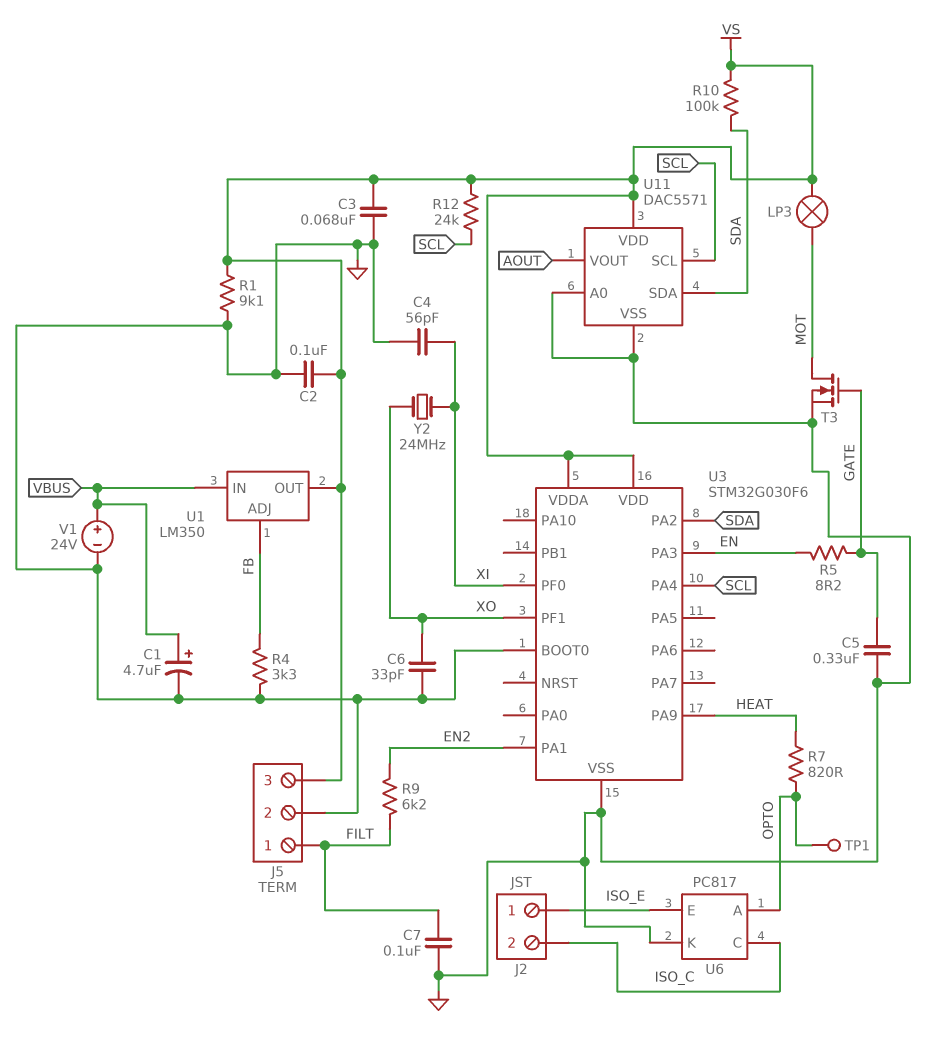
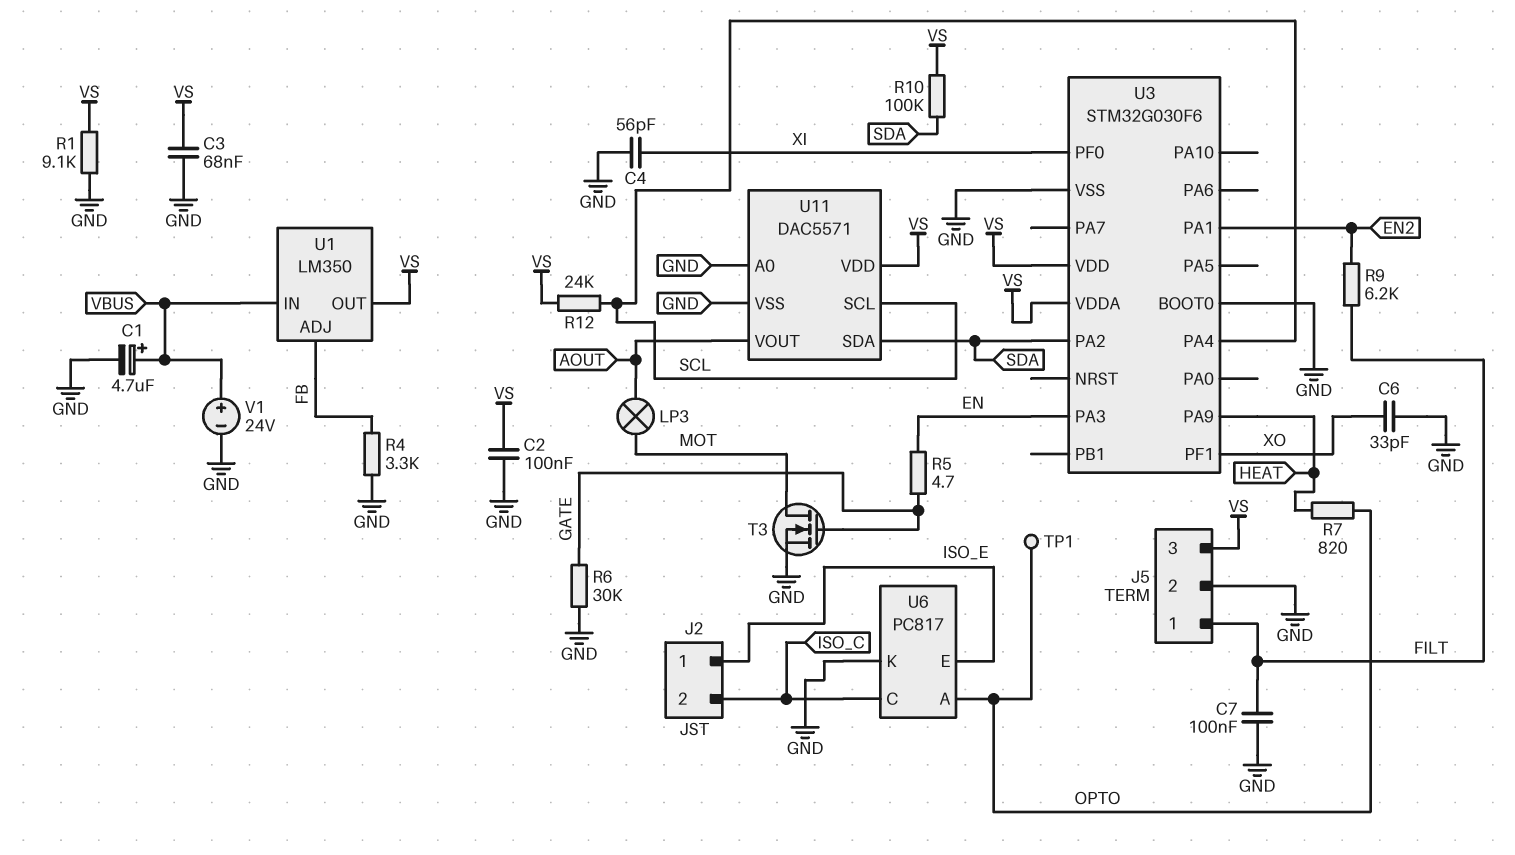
C5: 330nF (GATE, GND) -> none
LP3: lamp (MOT, VS) -> lamp (AOUT, MOT)
R5: 8.2 (EN, GATE) -> 4.7 (EN, GATE)
R6: none -> 30k (GATE, GND)
Y2: 24MHz (XI, XO) -> none

